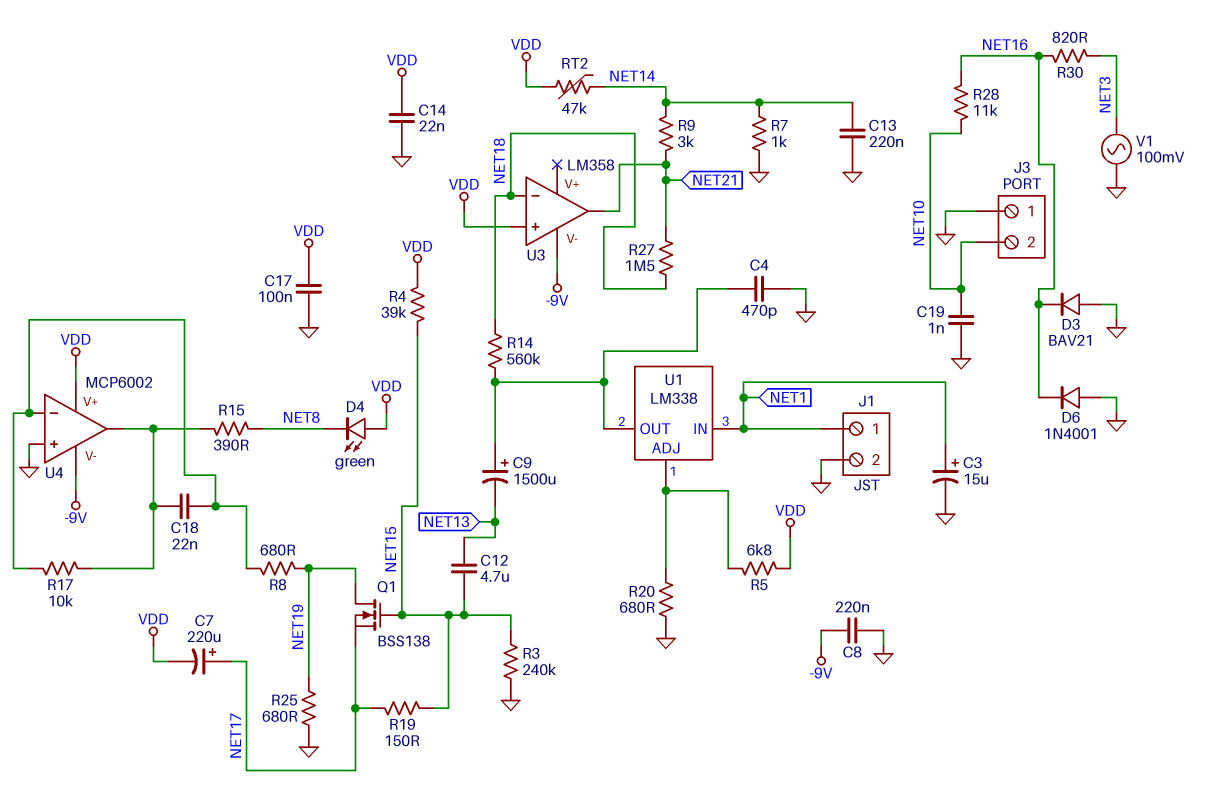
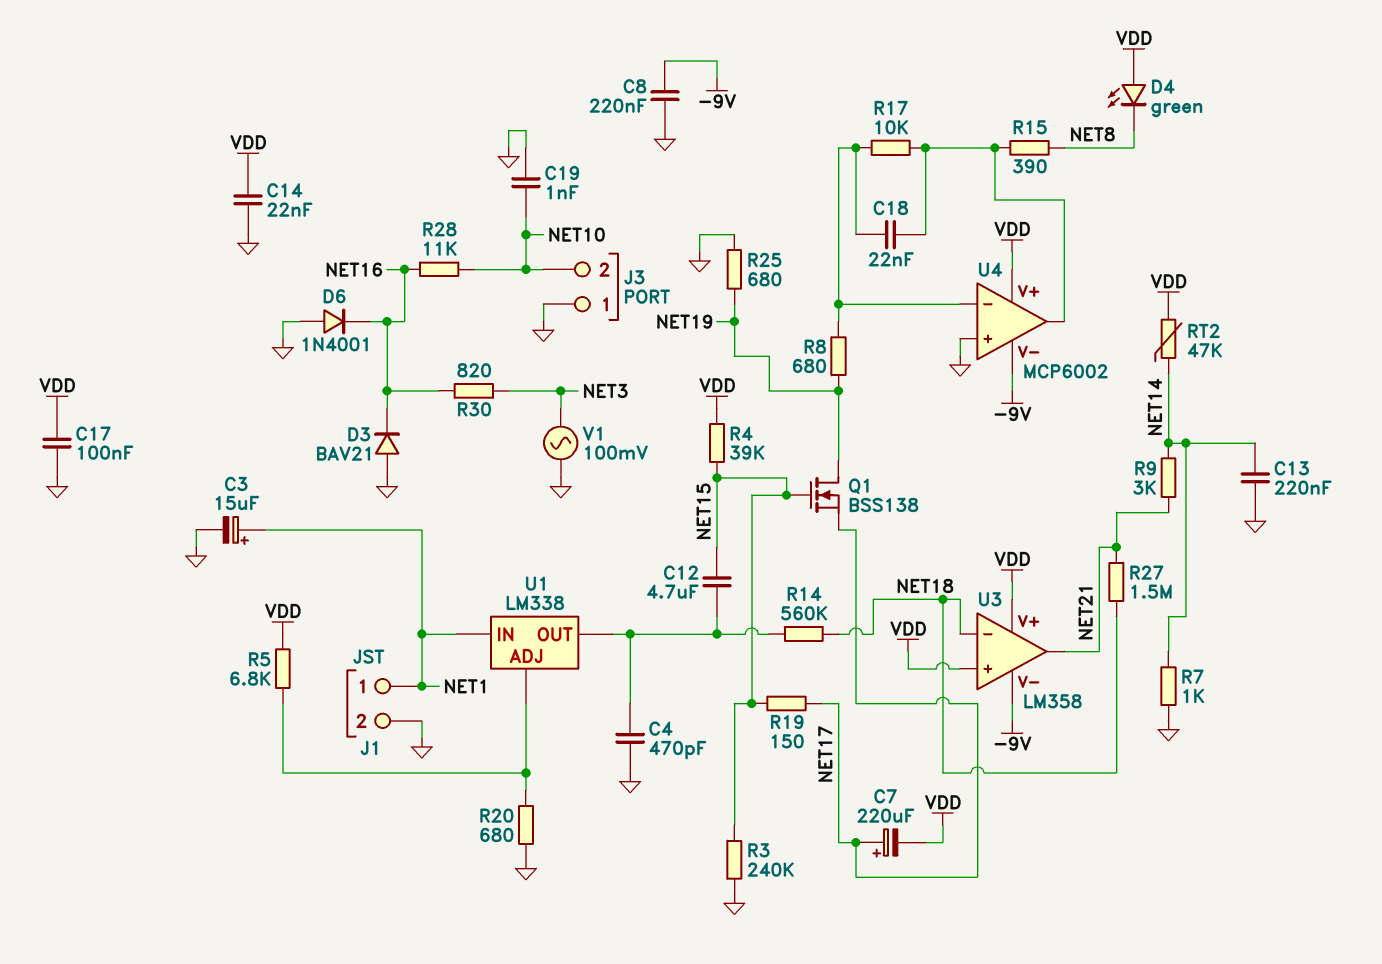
C9: 1500uF (plus U1/OUT, minus NET13) -> none
C12: 4.7uF (NET13, NET15) -> 4.7uF (NET15, U1/OUT)
U3 pin V+: none -> VDD

